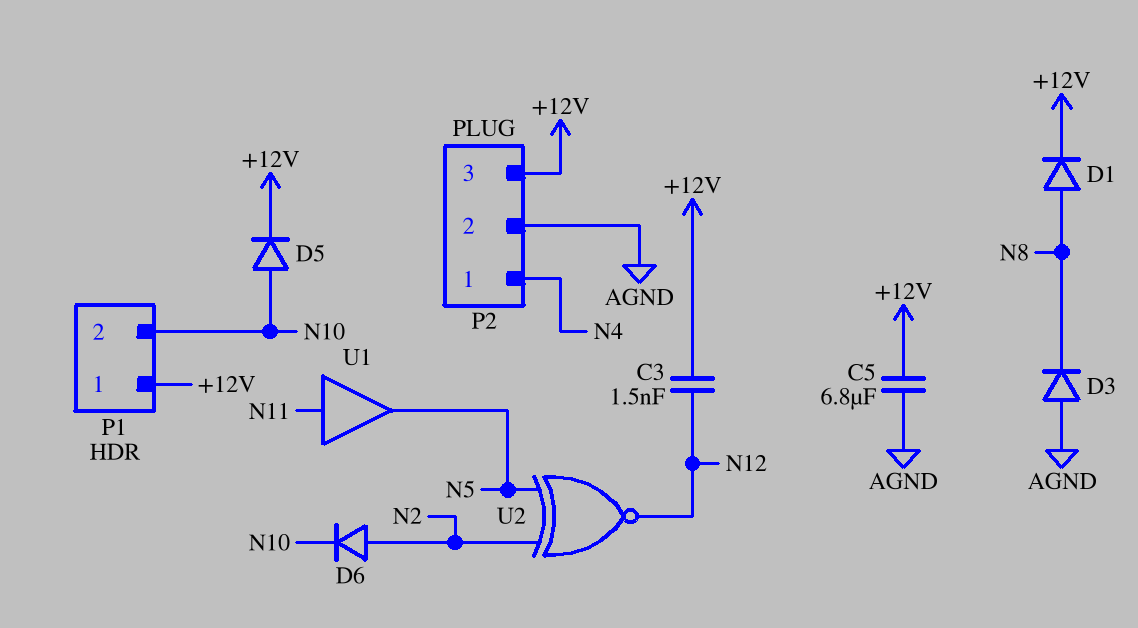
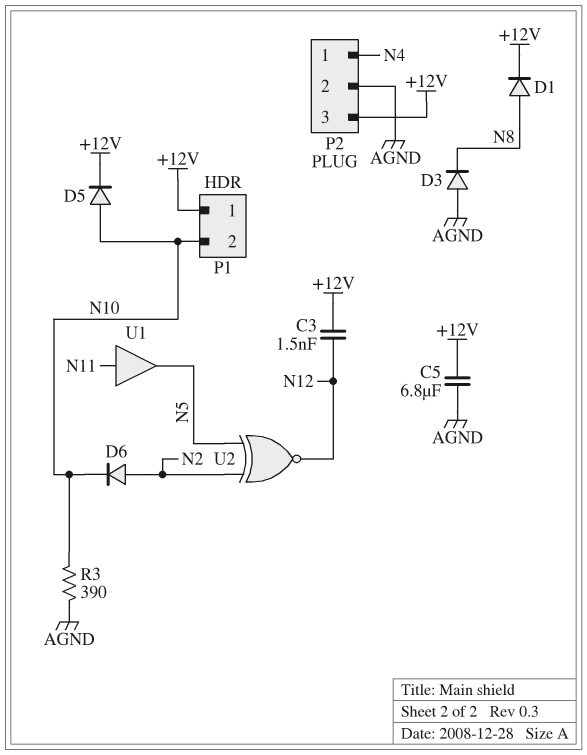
R3: none -> 390 (AGND, N10)

